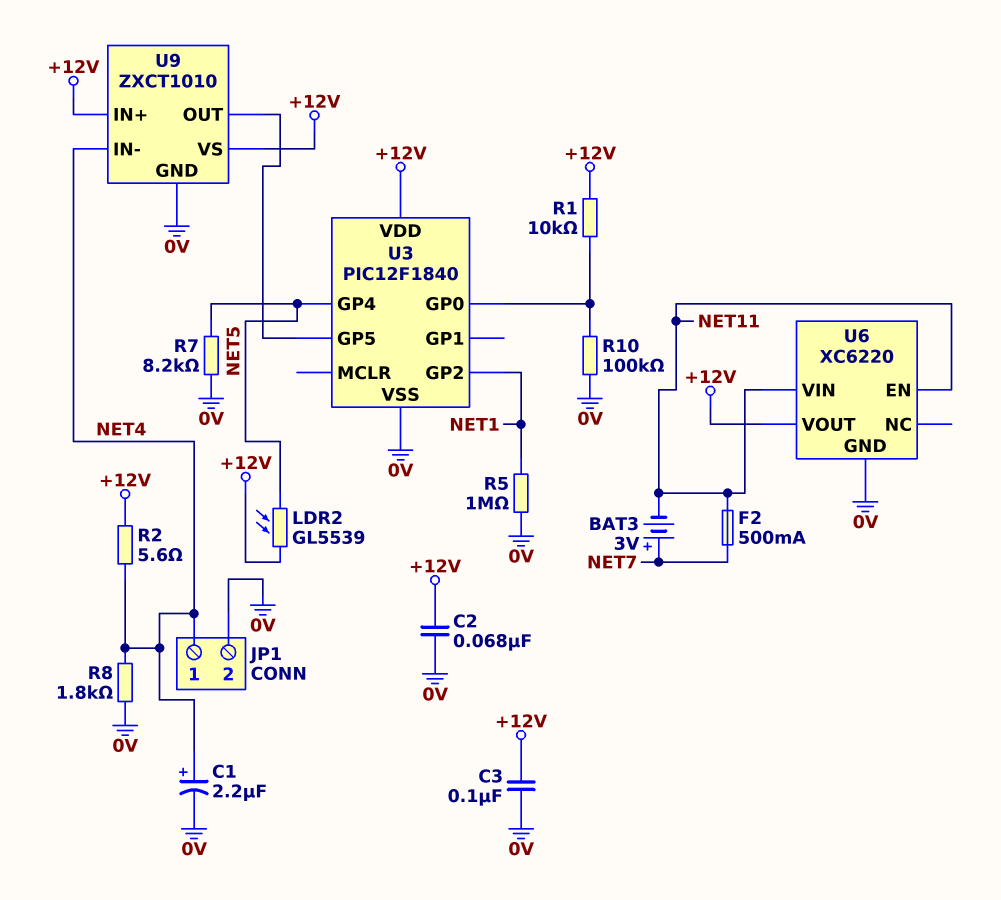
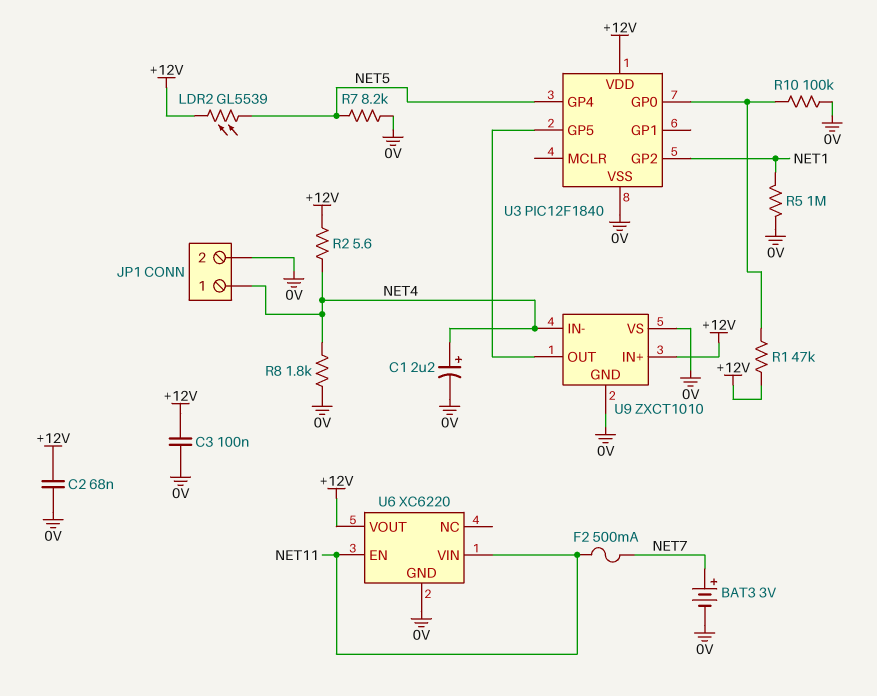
BAT3: 3V (plus NET7, minus NET11) -> 3V (plus NET7, minus 0V)
R1: 10k (+12V, U3/GP0) -> 47k (+12V, U3/GP0)
U9 pin VS: +12V -> 0V

